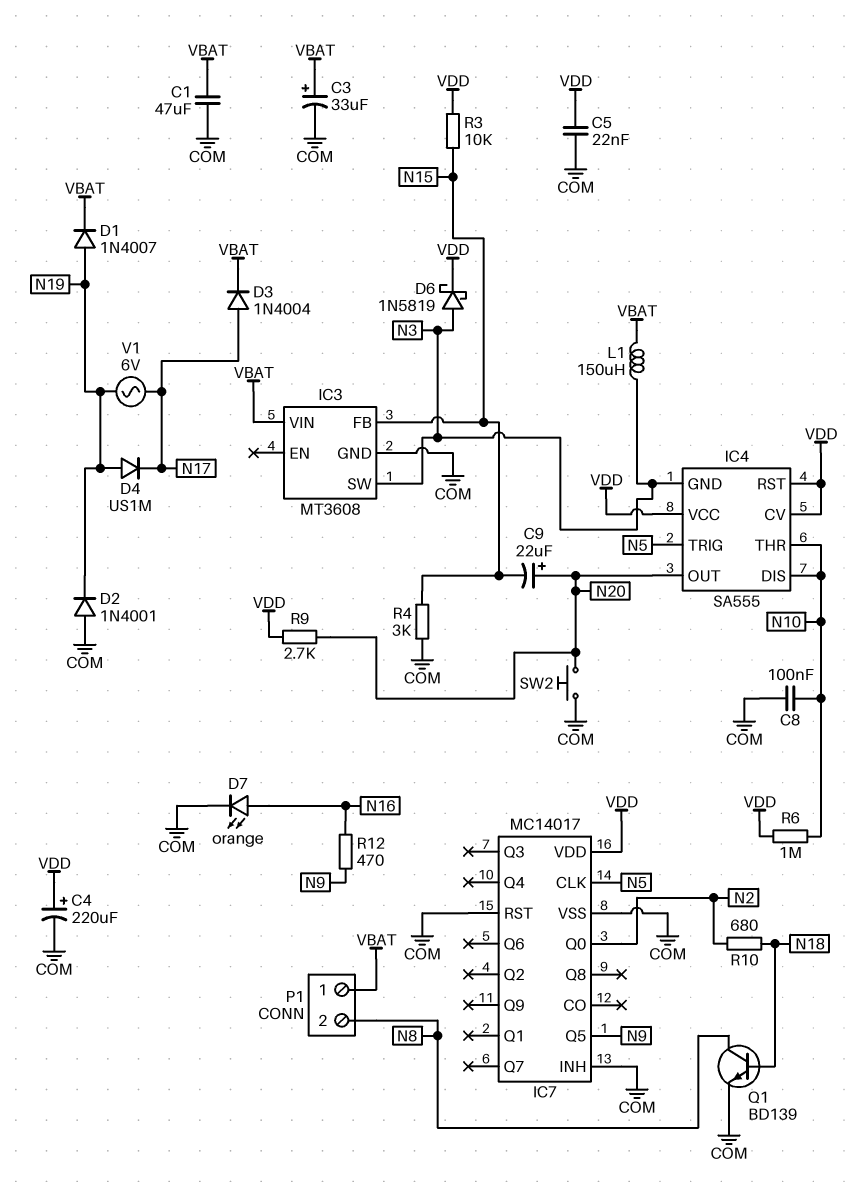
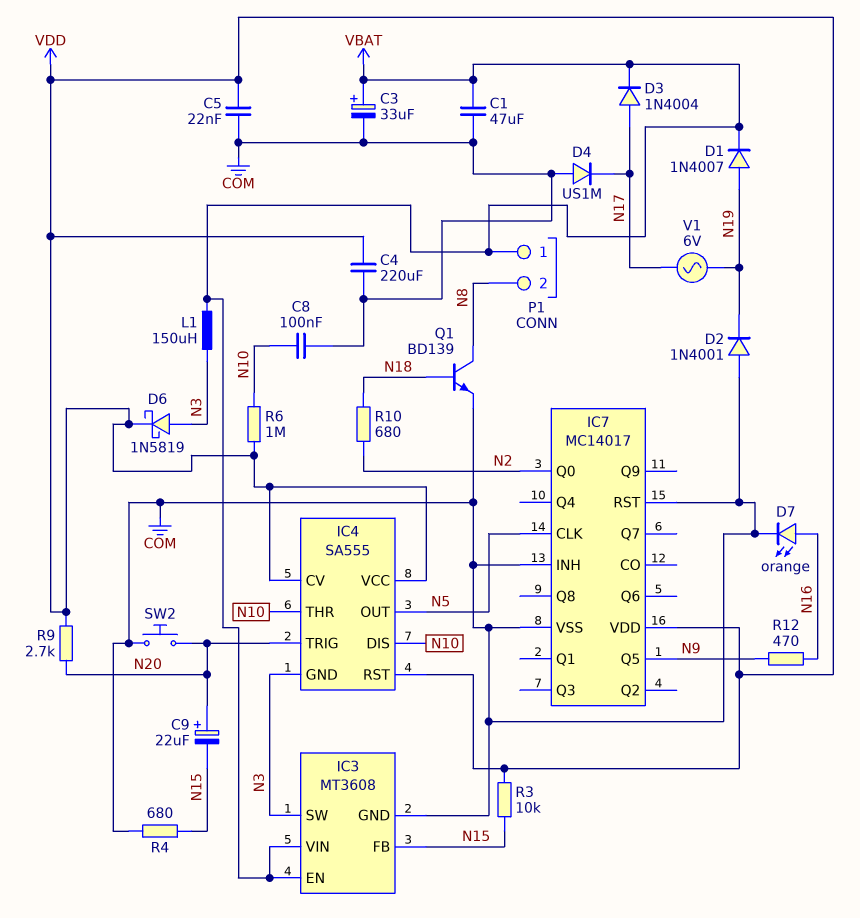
C4: 220uF (plus VDD, minus COM) -> 220uF (COM, VDD)
D4: diode US1M (A N19, K N17) -> diode US1M (A COM, K N17)
IC3 pin EN: none -> VBAT
IC4 pin OUT: N20 -> N5
IC4 pin TRIG: N5 -> N20
R4: 3k (COM, N15) -> 680 (COM, N15)

